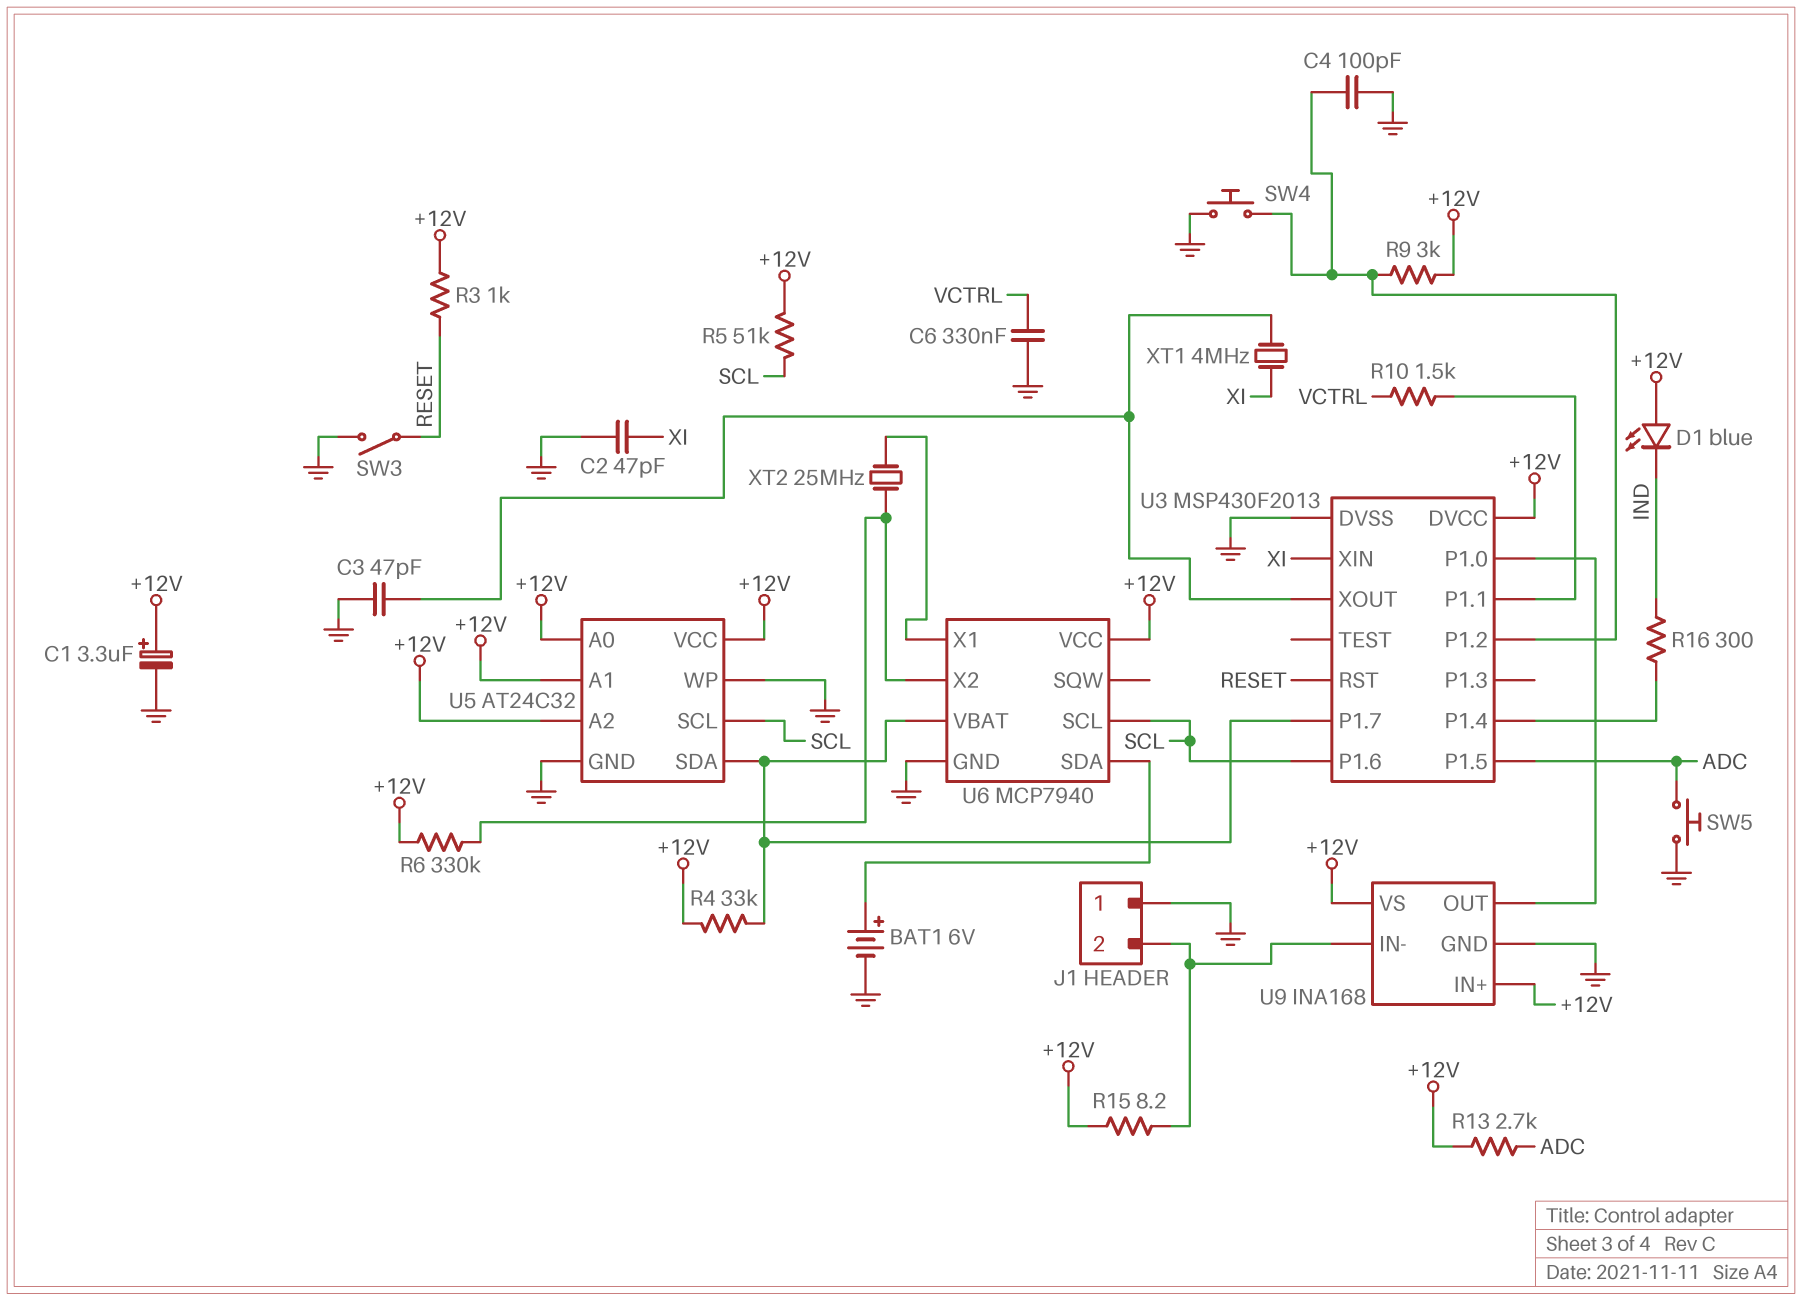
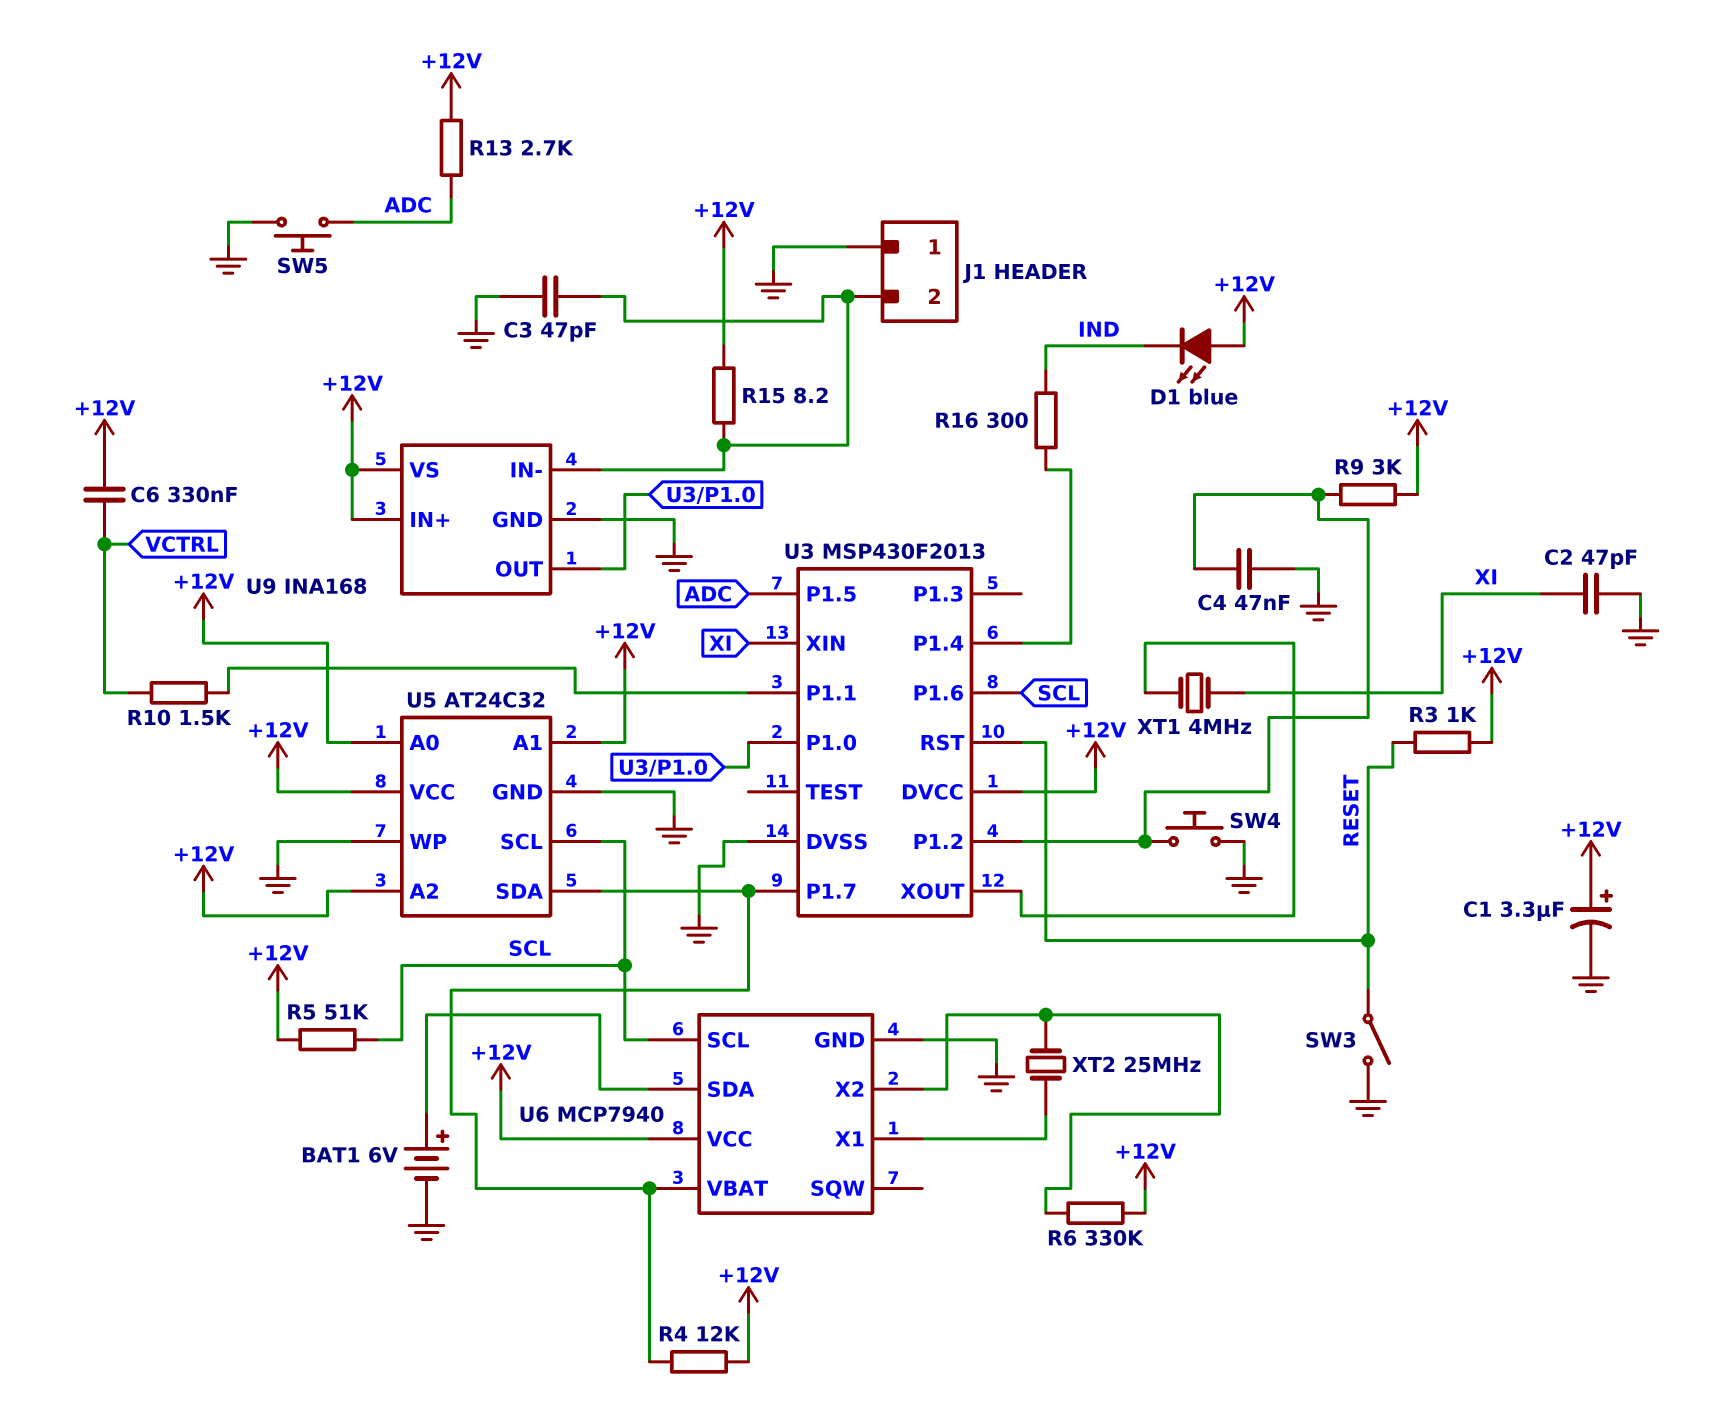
C3: 47pF (GND, U3/XOUT) -> 47pF (GND, J1/2)
C4: 100pF (GND, U3/P1.2) -> 47nF (GND, U3/P1.2)
C6: 330nF (GND, VCTRL) -> 330nF (+12V, VCTRL)
R4: 33k (+12V, U3/P1.7) -> 12k (+12V, U3/P1.7)

